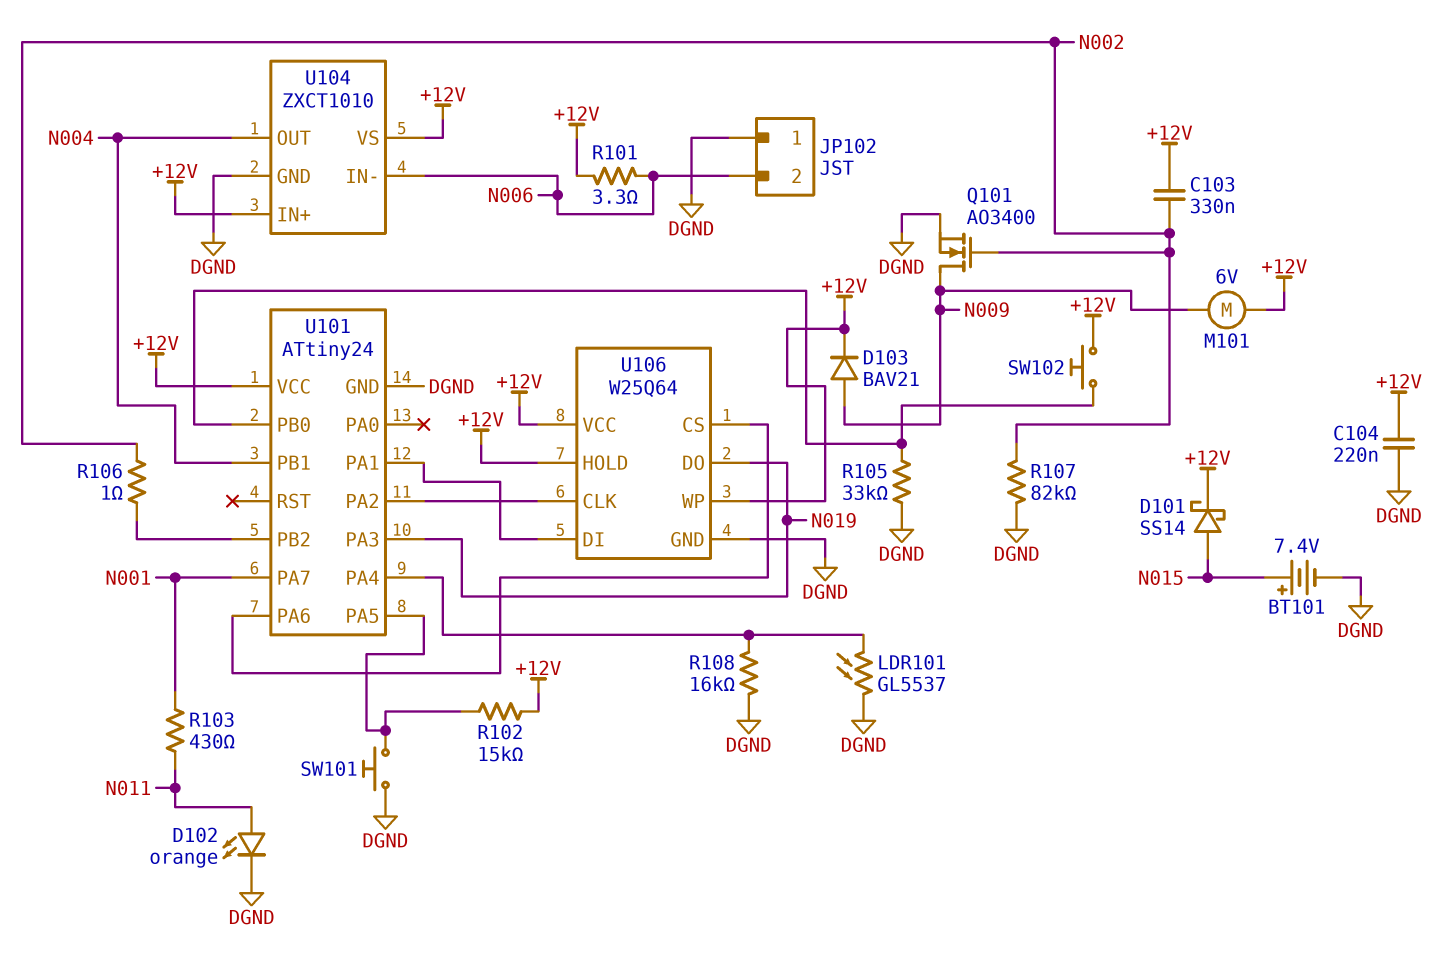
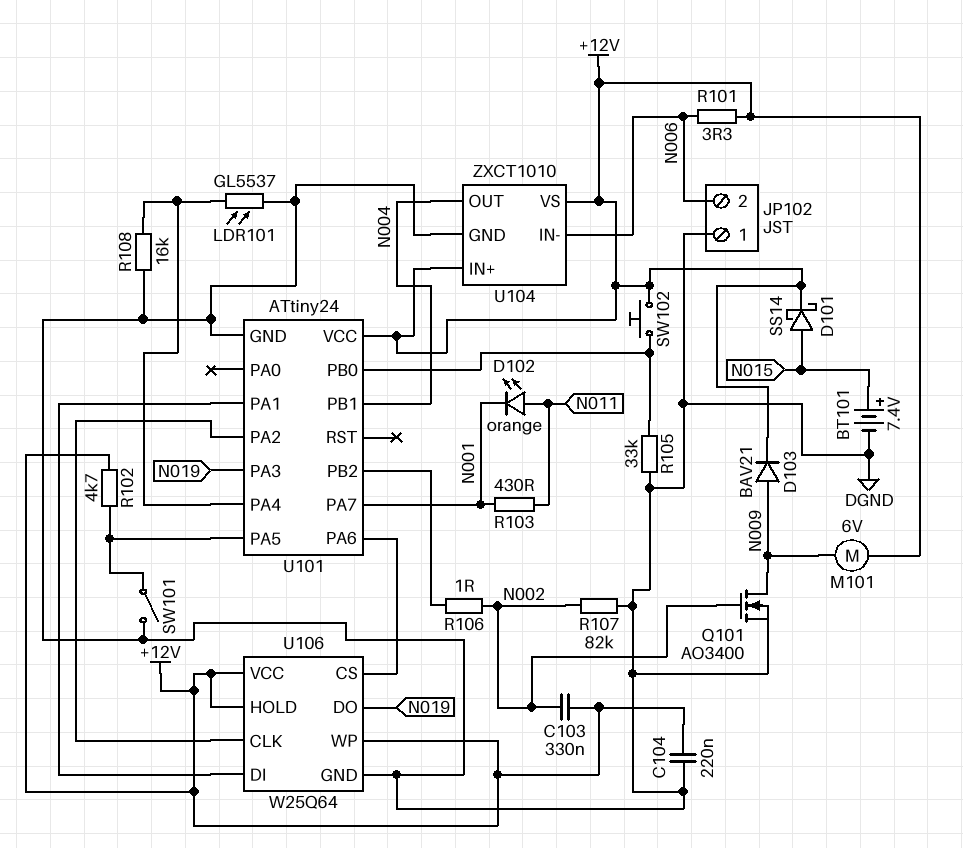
D102: LED orange (A N011, K DGND) -> LED orange (A N011, K N001)
R102: 15k (+12V, U101/PA5) -> 4.7k (+12V, U101/PA5)
SW101: button (DGND, U101/PA5) -> switch (DGND, U101/PA5)

